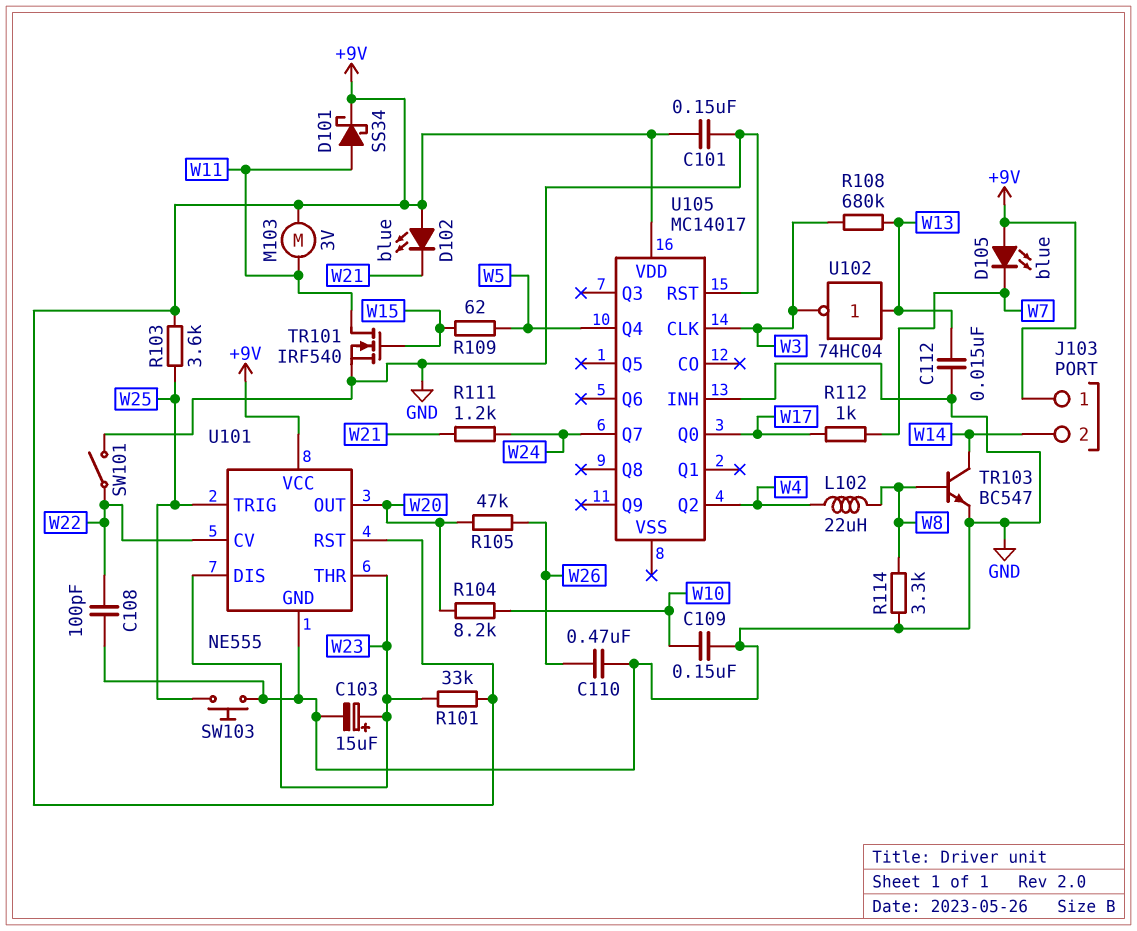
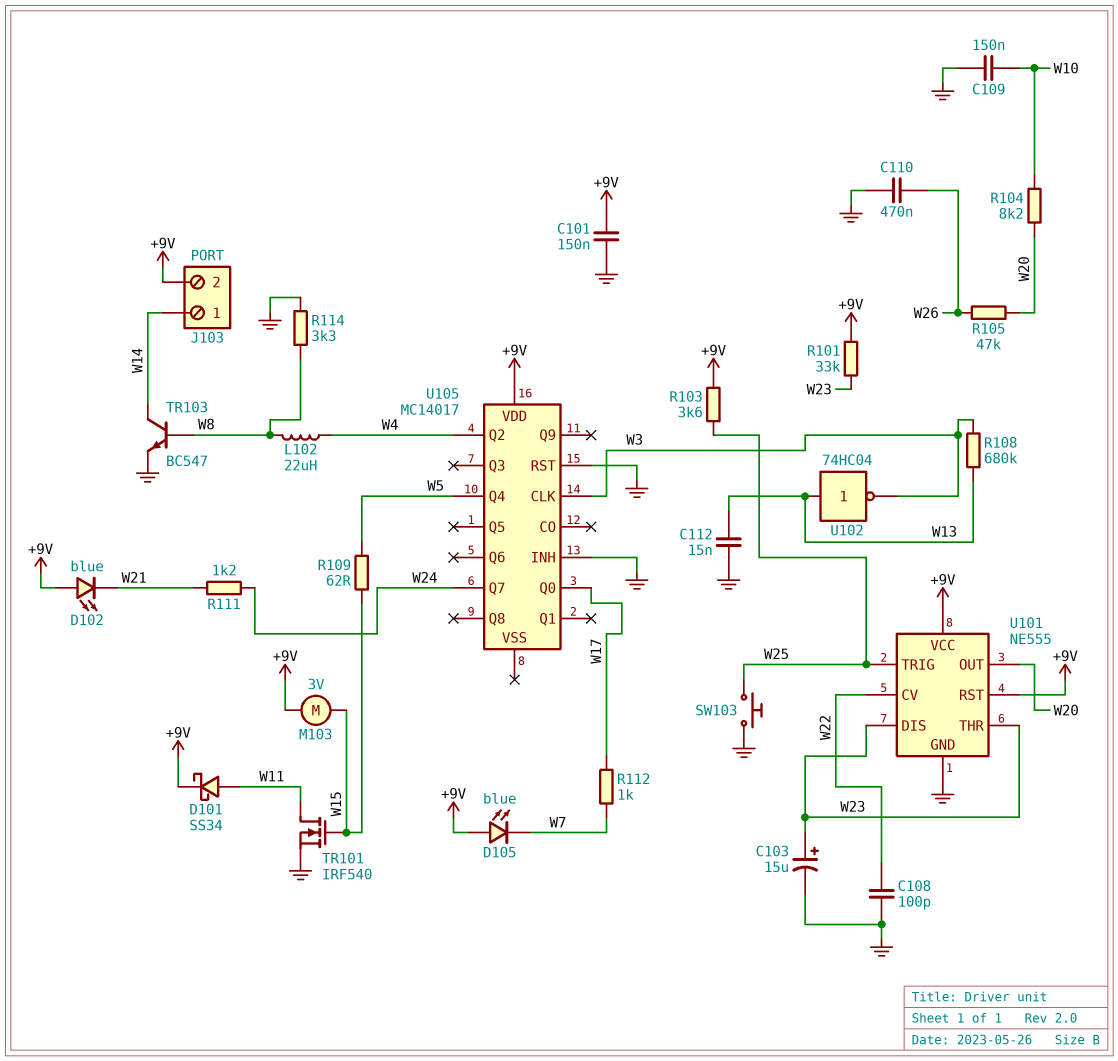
J103 pin 1: +9V -> W14
J103 pin 2: W14 -> +9V
M103: motor 3V (+9V, W11) -> motor 3V (+9V, W15)
SW101: switch (GND, W22) -> none

